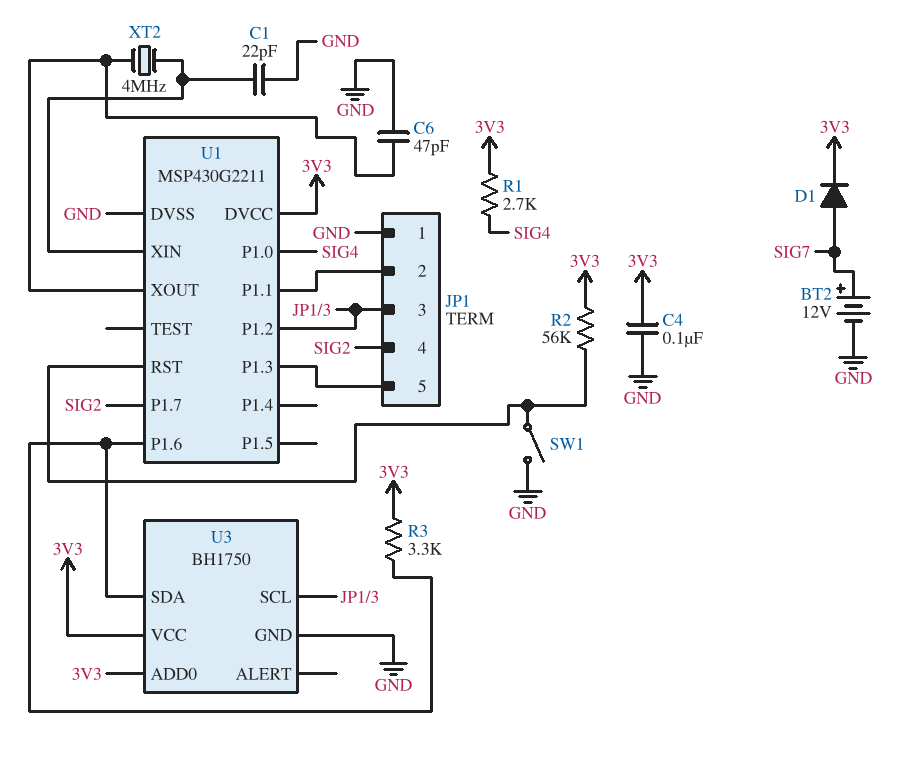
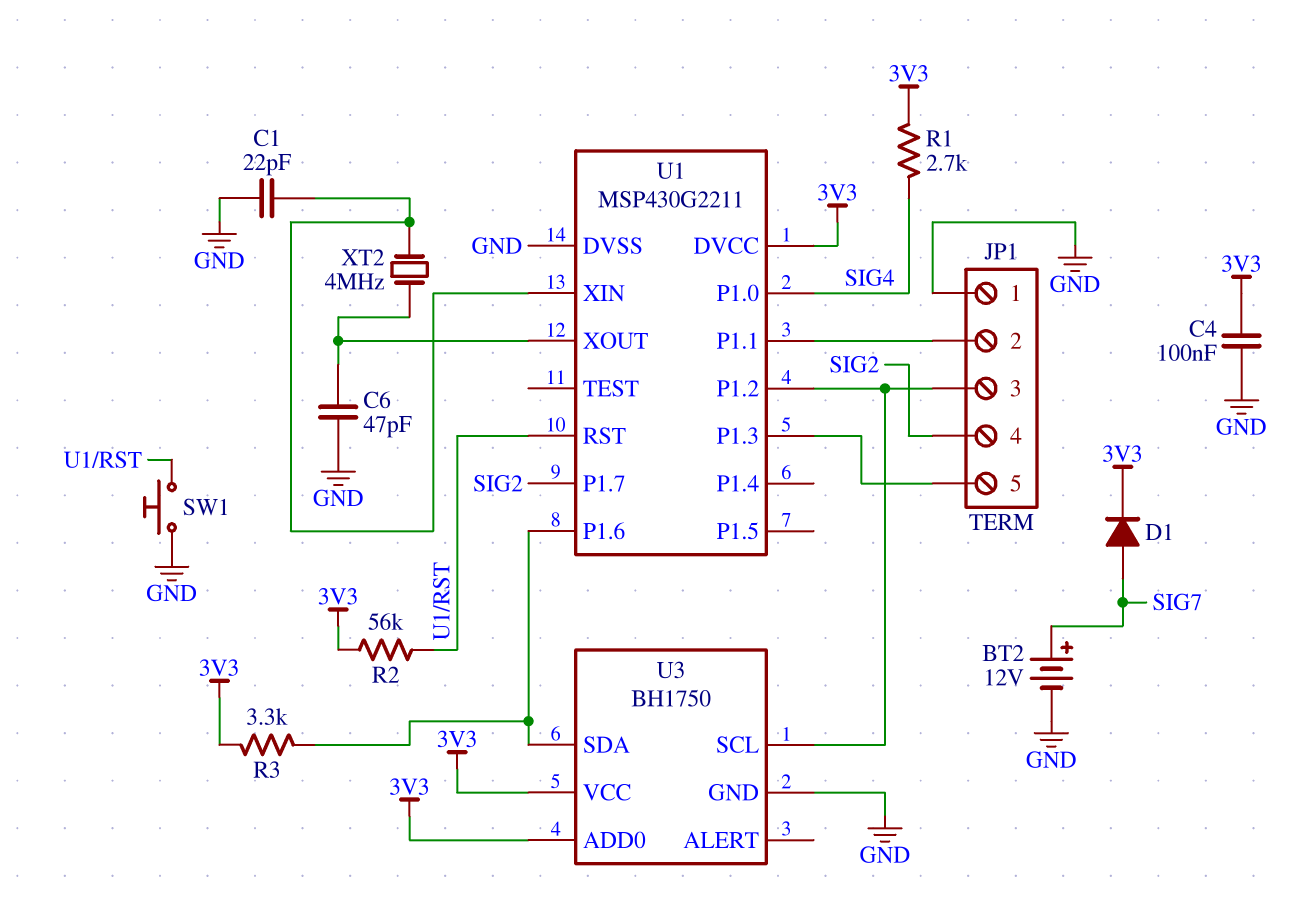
SW1: switch (GND, U1/RST) -> button (GND, U1/RST)

